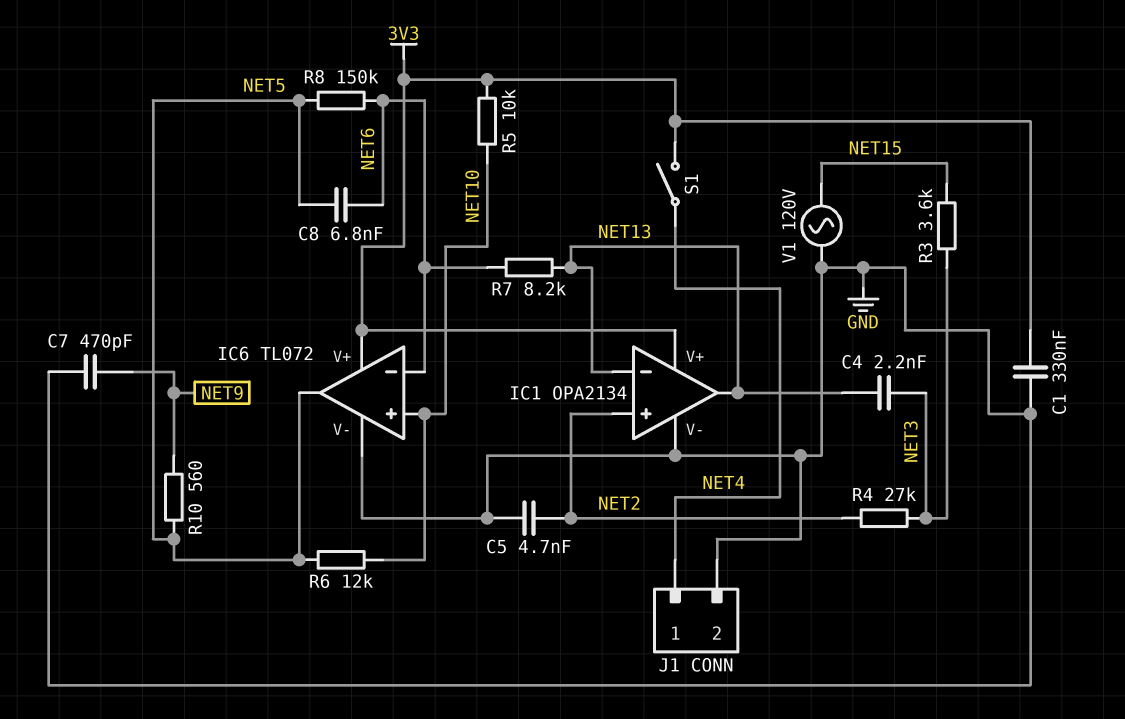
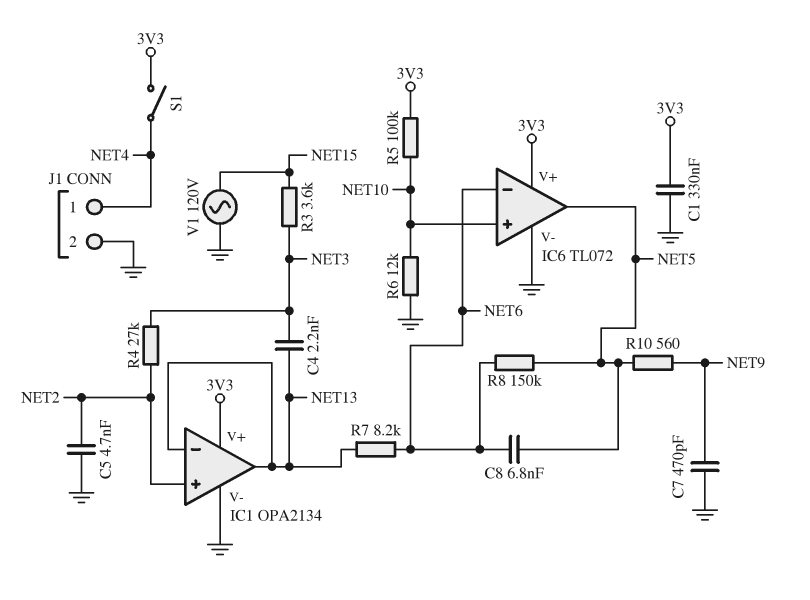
R5: 10k (3V3, NET10) -> 100k (3V3, NET10)
R6: 12k (NET5, NET10) -> 12k (GND, NET10)

